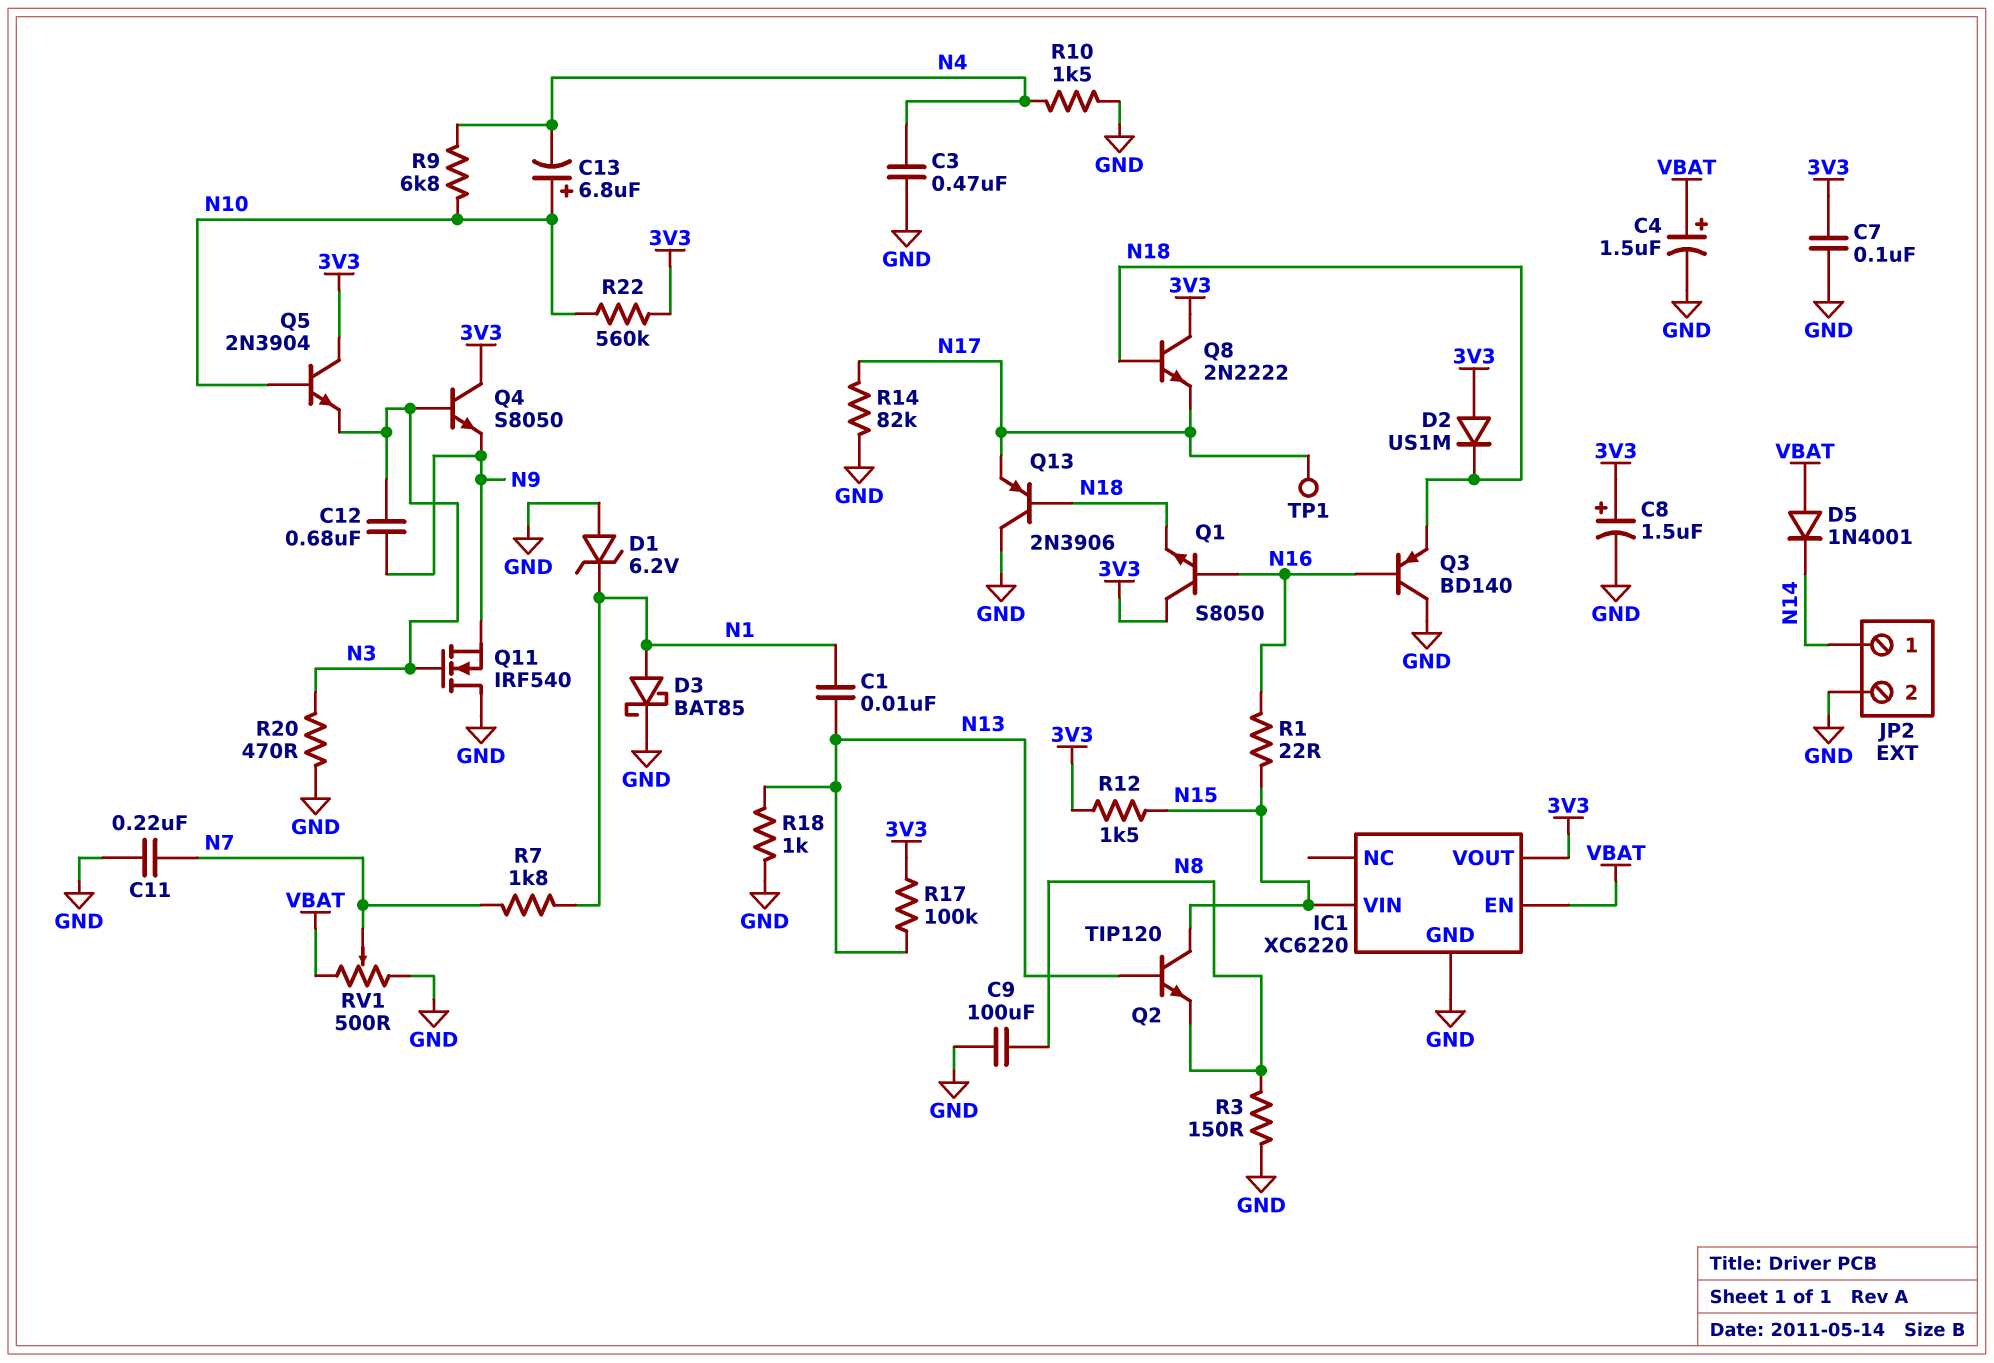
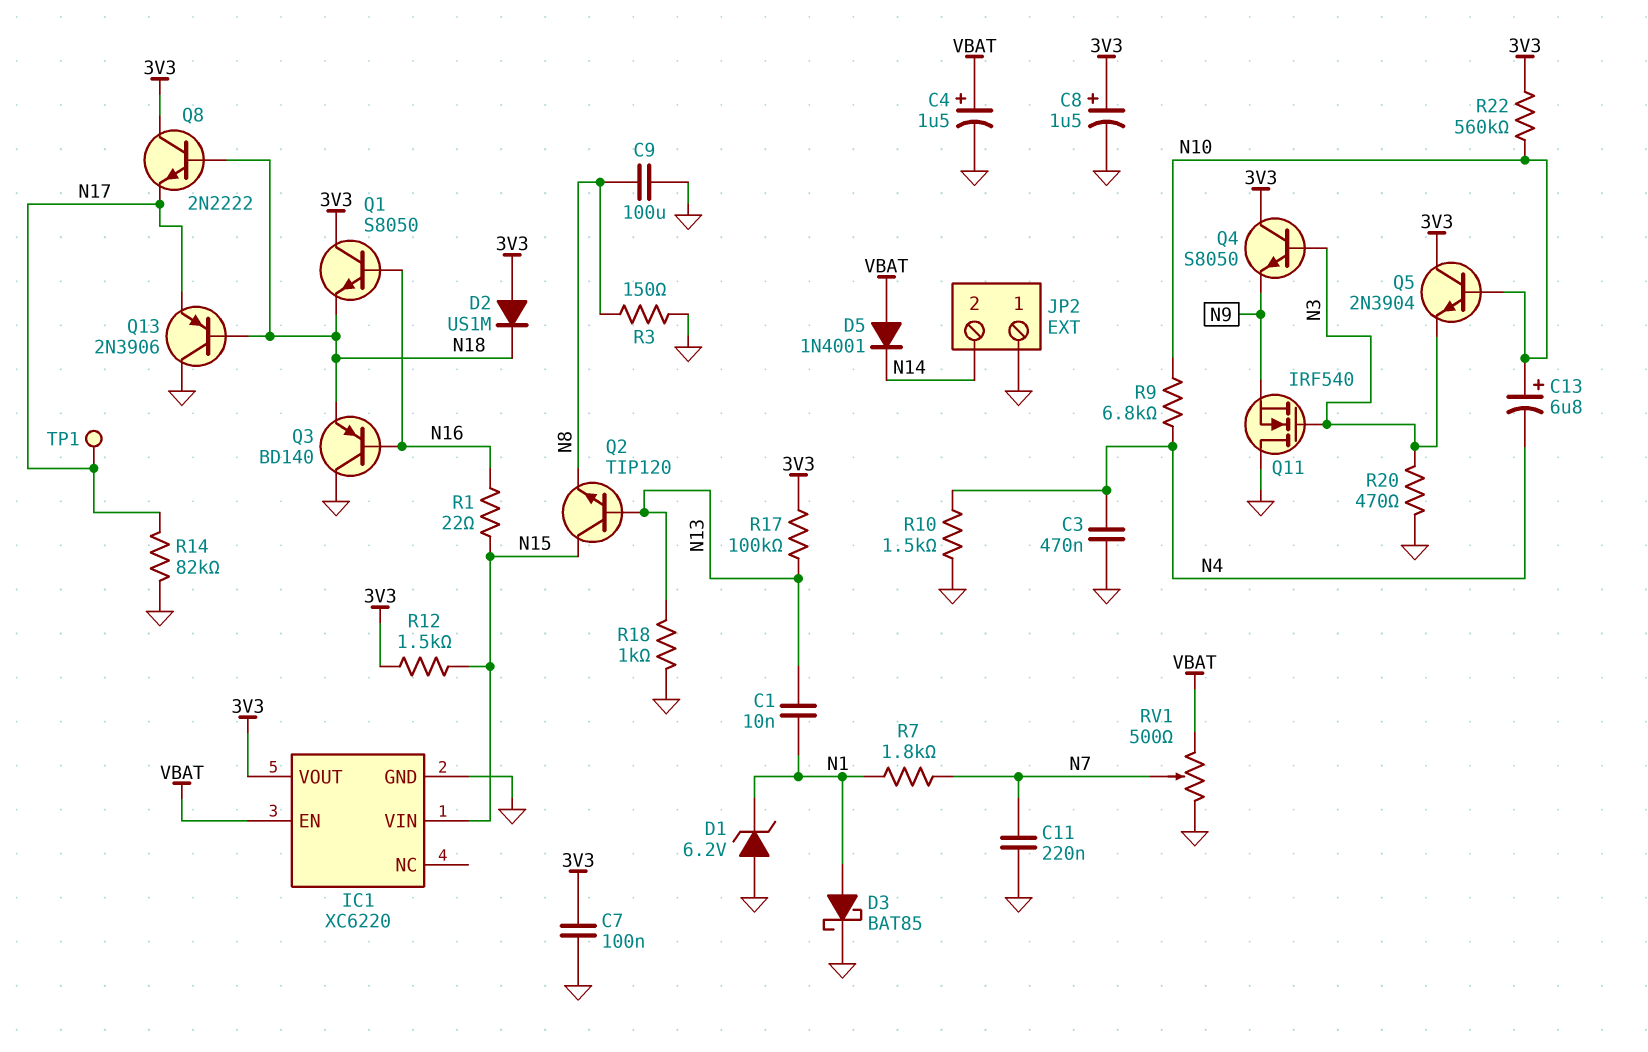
C12: 680nF (N3, N9) -> none
JP2 pin 1: N14 -> GND
JP2 pin 2: GND -> N14

